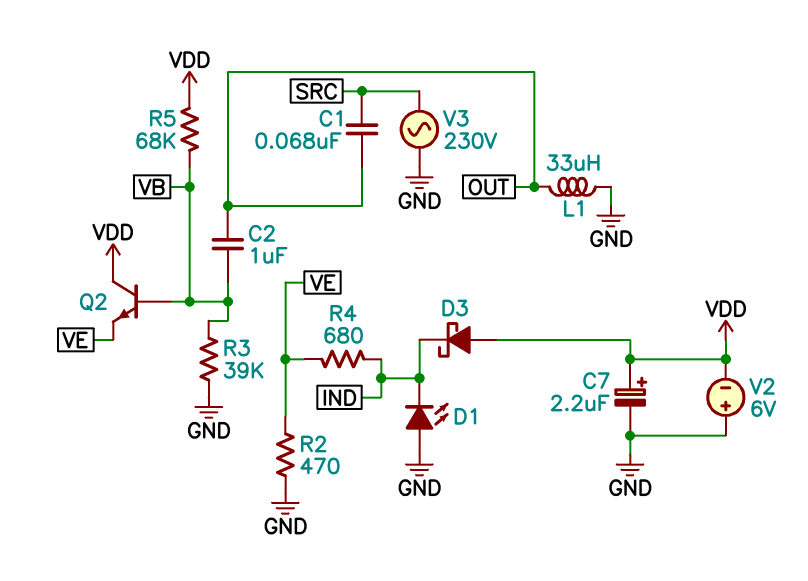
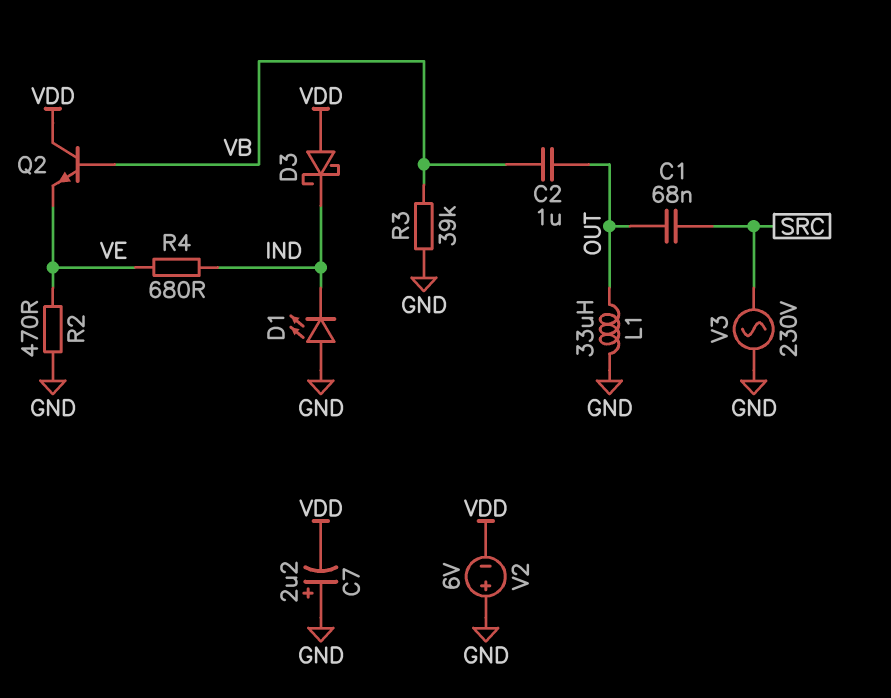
C7: 2.2uF (plus VDD, minus GND) -> 2.2uF (plus GND, minus VDD)
R5: 68k (VB, VDD) -> none

